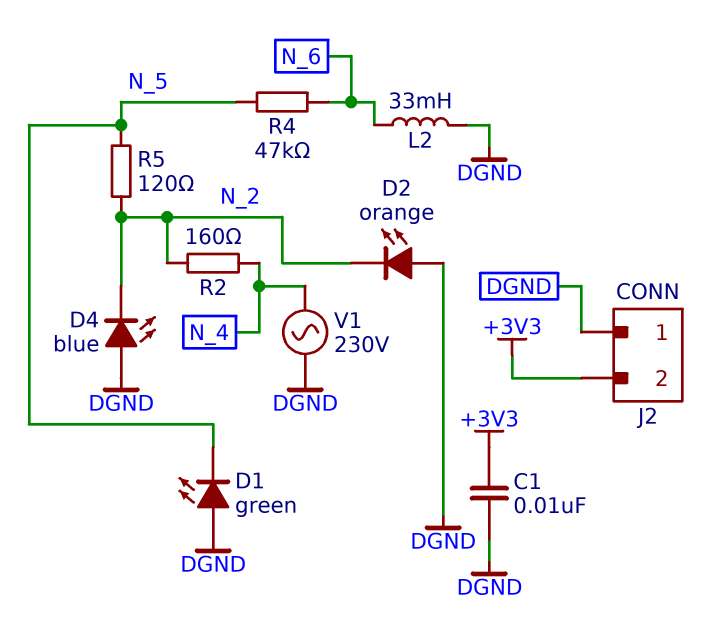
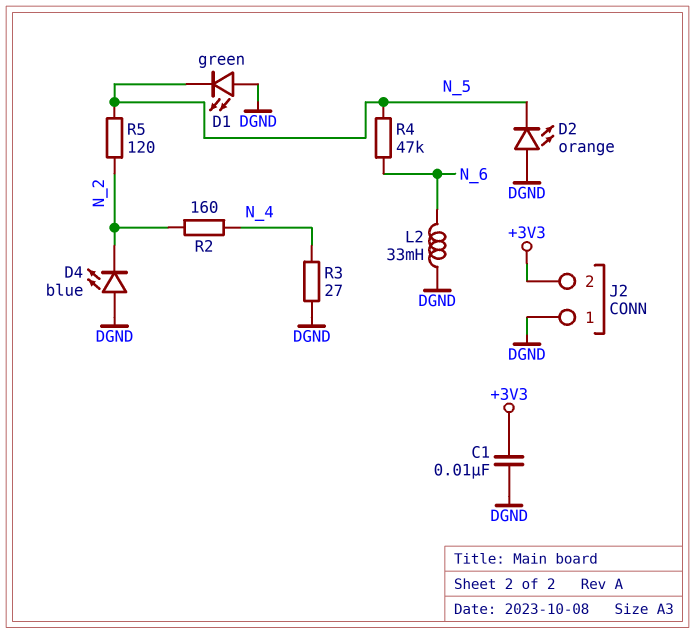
D2: LED orange (A DGND, K N_2) -> LED orange (A DGND, K N_5)
R3: none -> 27 (DGND, N_4)
V1: AC 230V (DGND, N_4) -> none

